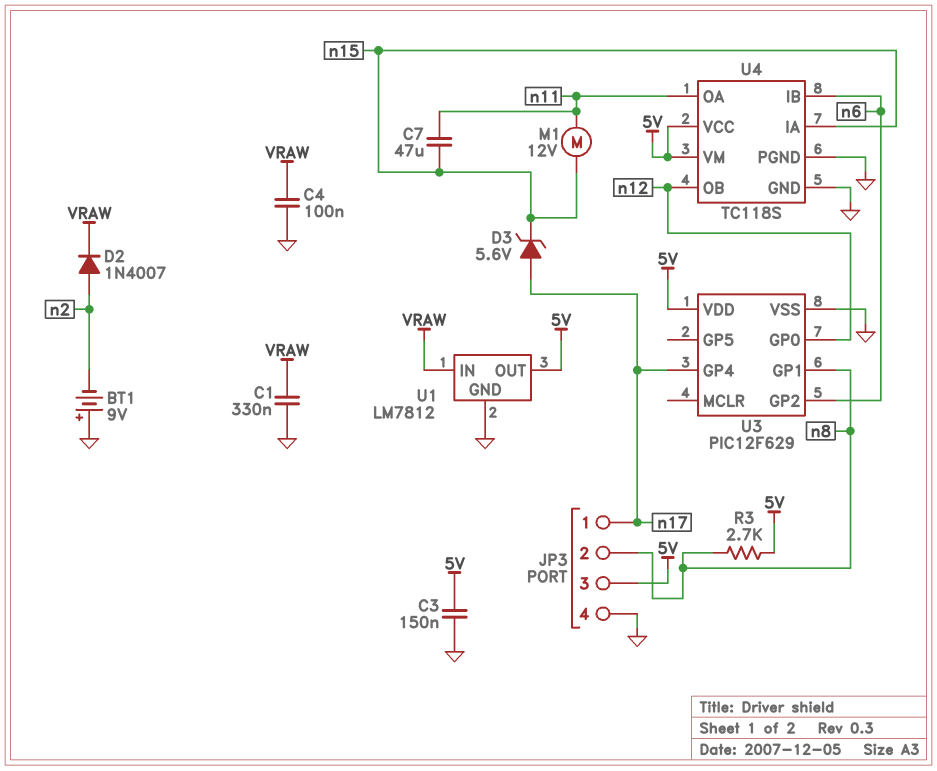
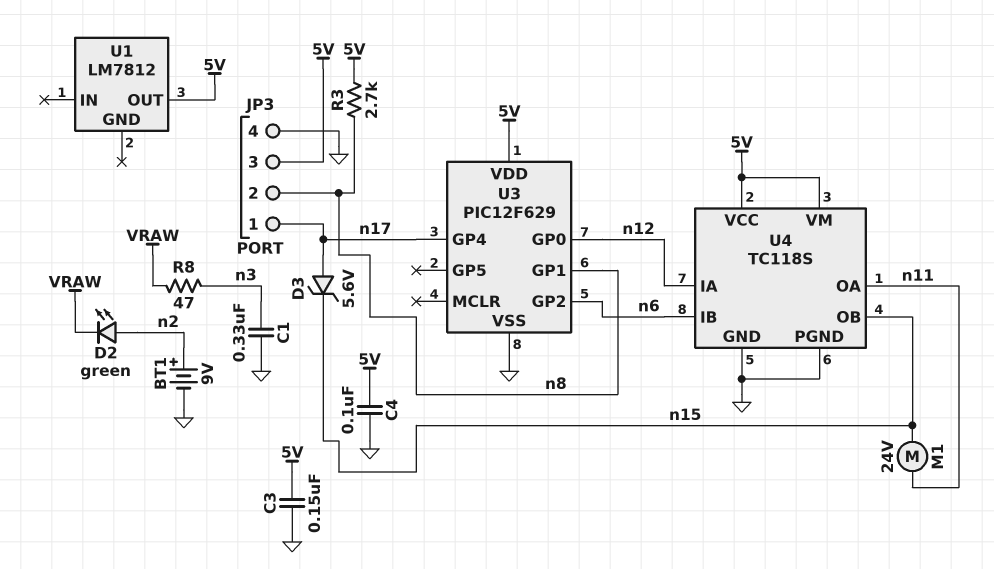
BT1: 9V (plus GND, minus n2) -> 9V (plus n2, minus GND)
C1: 330nF (GND, VRAW) -> 330nF (GND, n3)
C4: 100nF (GND, VRAW) -> 100nF (5V, GND)
C7: 47uF (n11, n15) -> none
D2: diode 1N4007 (A n2, K VRAW) -> LED green (A n2, K VRAW)
M1: motor 12V (n11, n15) -> motor 24V (n11, n15)
R8: none -> 47 (VRAW, n3)
U1 pin GND: GND -> none
U1 pin IN: VRAW -> none
U4 pin IA: n15 -> n12
U4 pin OB: n12 -> n15

